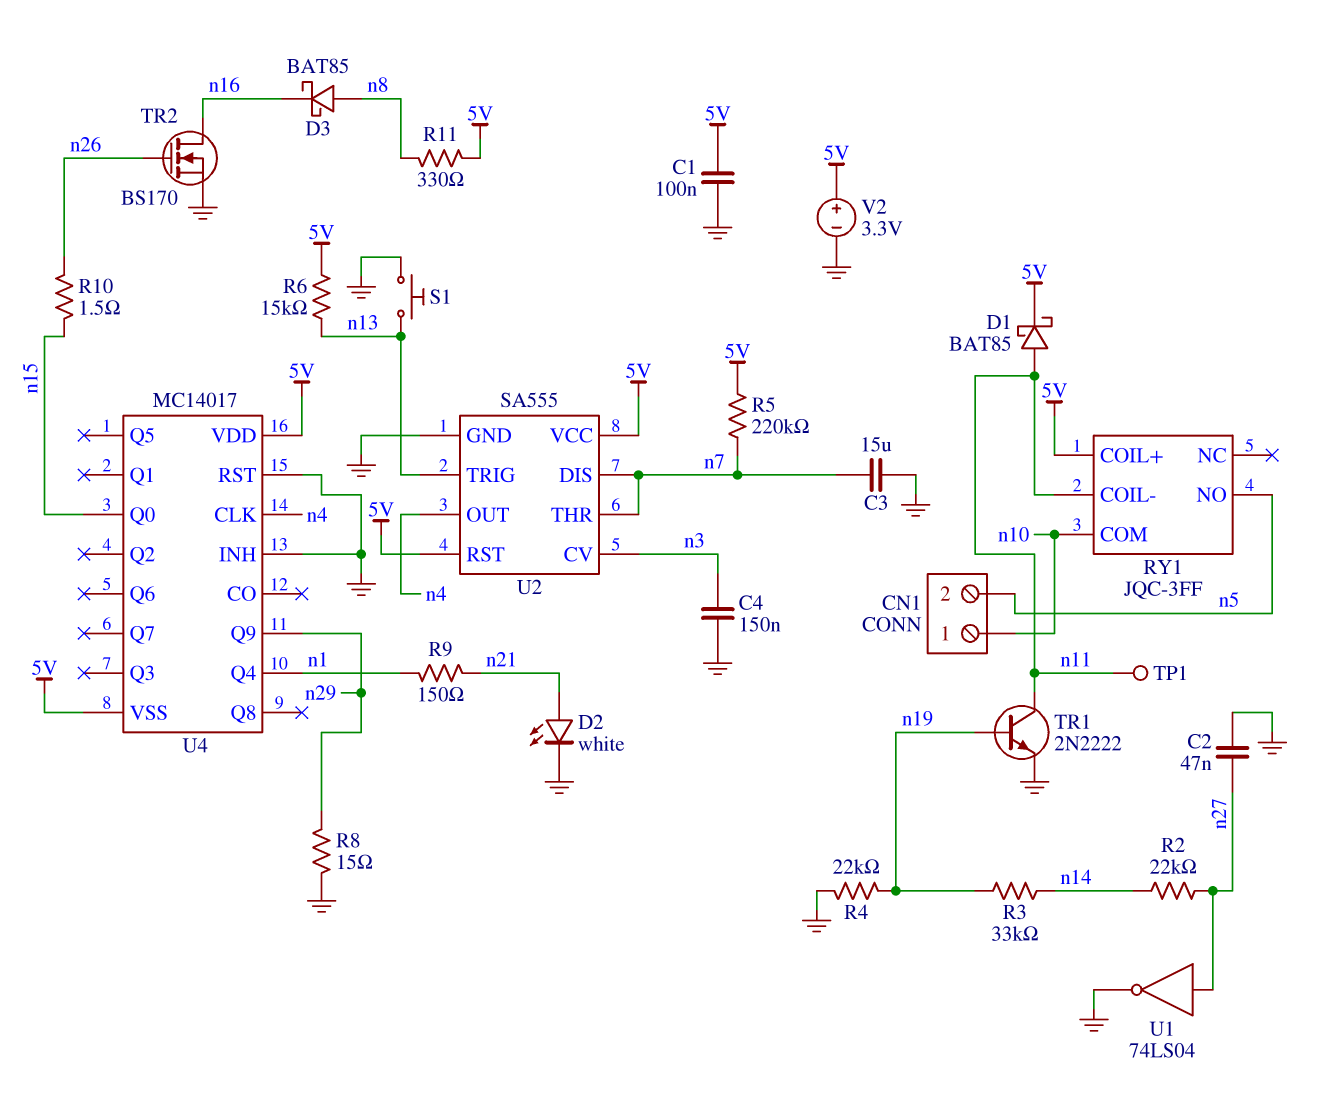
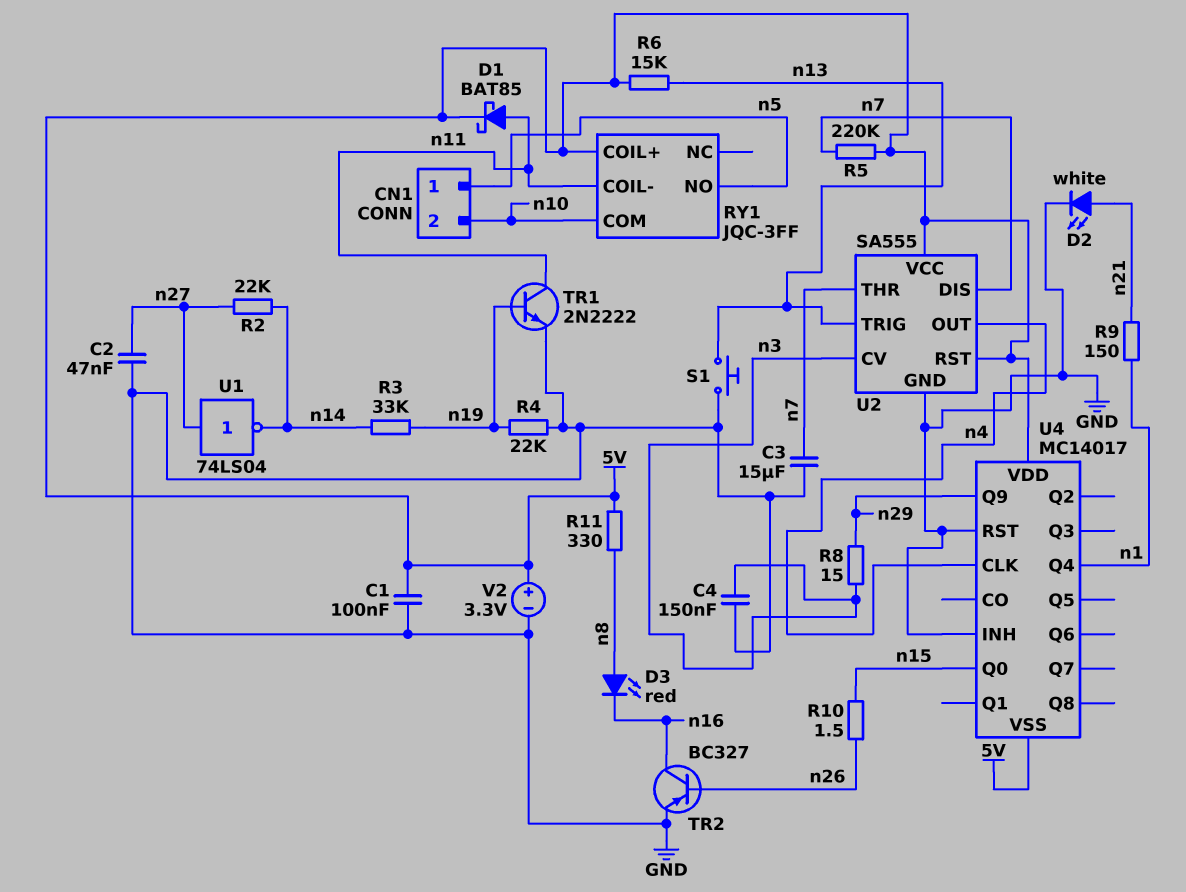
CN1 pin 1: n10 -> n5
CN1 pin 2: n5 -> n10
D3: schottky BAT85 (A n8, K n16) -> LED red (A n8, K n16)
R8: 15 (GND, n29) -> 15 (n3, n29)
TP1: test point (n11) -> none
TR2: NMOS BS170 (G n26, D n16, S GND) -> PNP BC327 (B n26, C n16, E GND)
U1: NOT 74LS04 (in n27, out GND) -> NOT 74LS04 (in n27, out n14)

